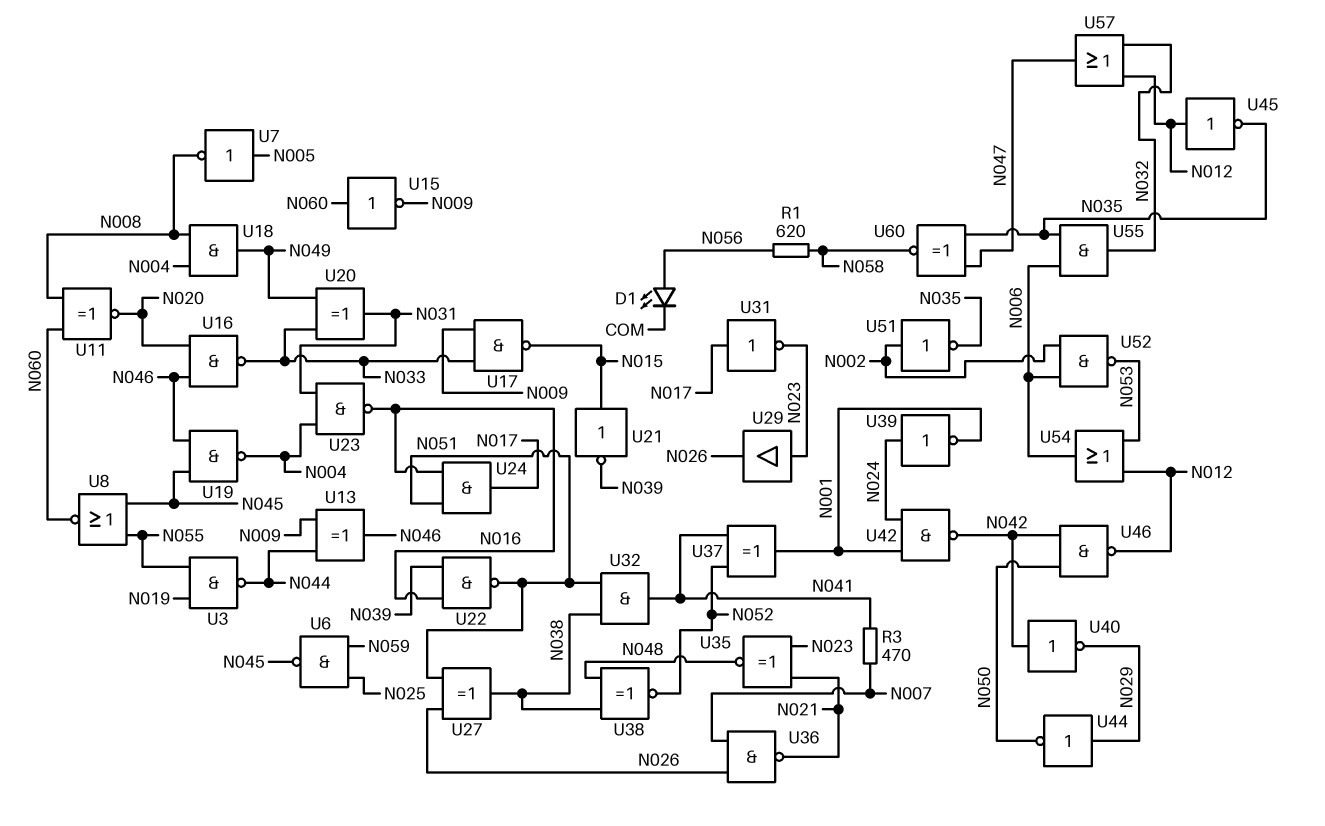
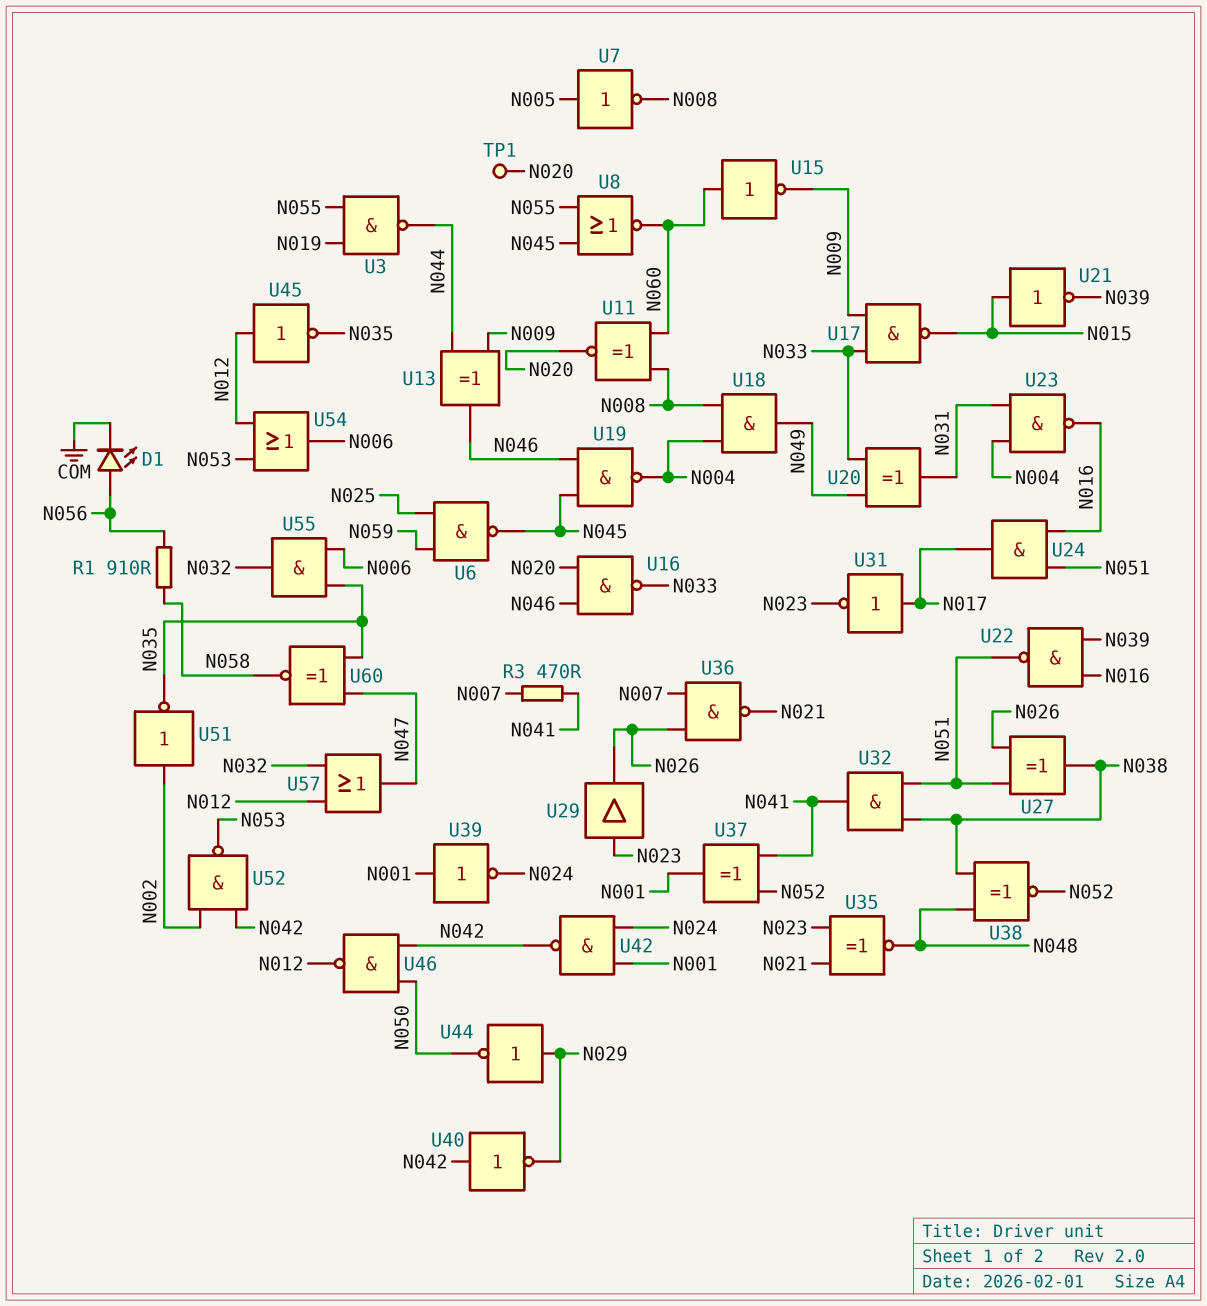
R1: 620 (N056, N058) -> 910 (N056, N058)
TP1: none -> test point (N020)
U39: NOT (in N024, out N001) -> NOT (in N001, out N024)
U52: NAND (in N002, in N006, out N053) -> NAND (in N002, in N042, out N053)

